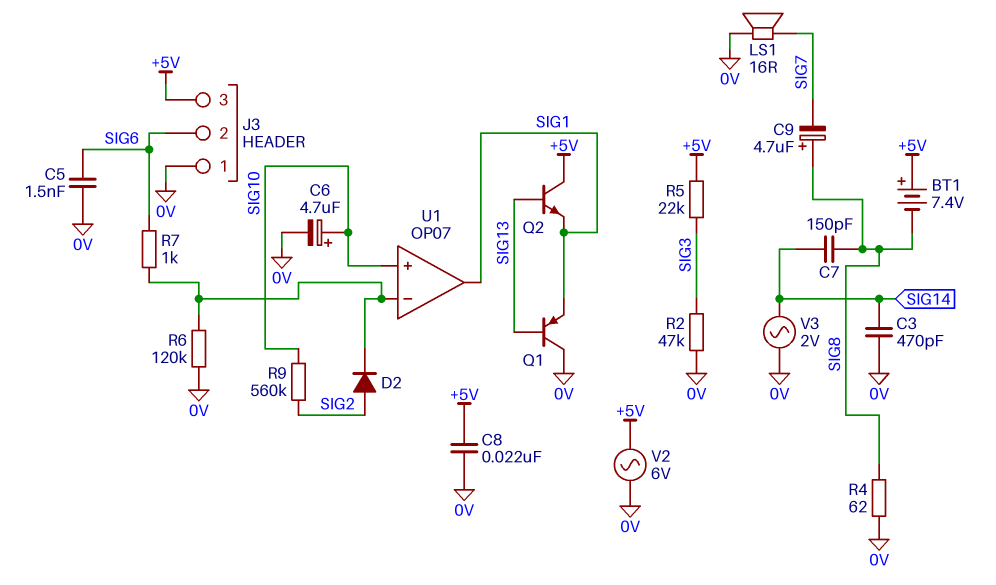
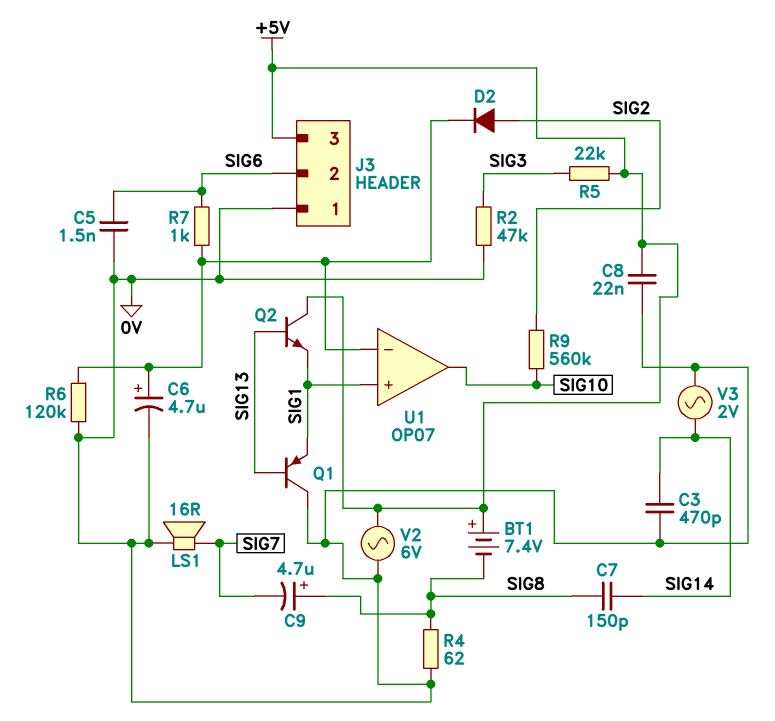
C6: 4.7uF (plus SIG10, minus 0V) -> 4.7uF (plus U1/in-, minus 0V)
U1 pin in+: SIG10 -> SIG1
U1 pin out: SIG1 -> SIG10

